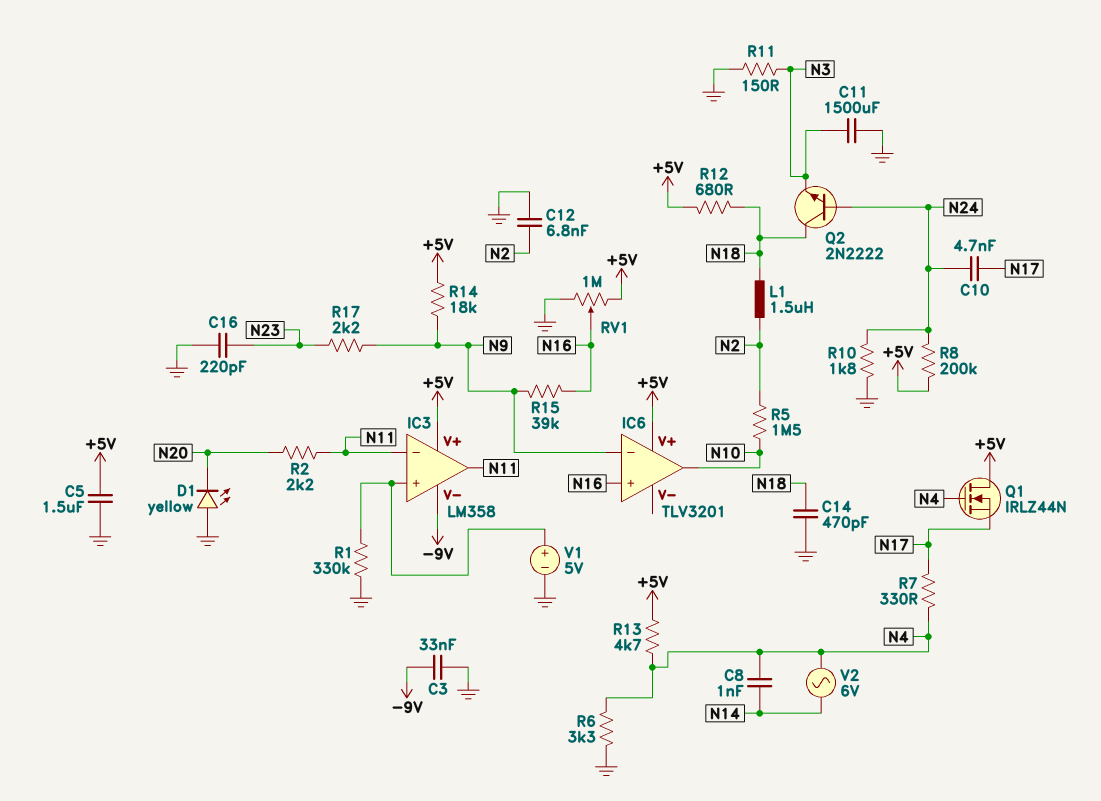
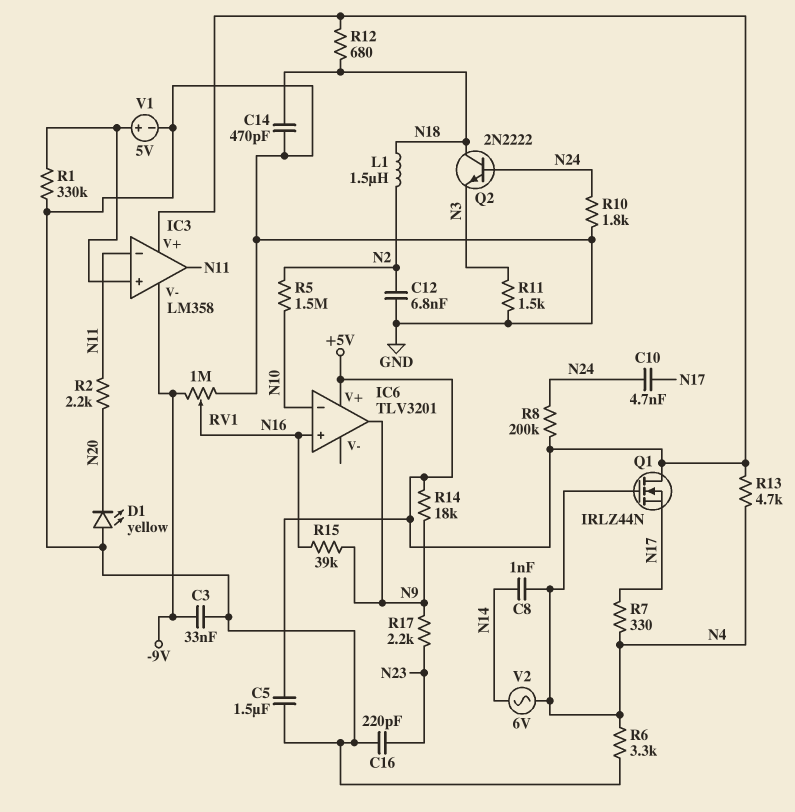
C11: 1500uF (GND, N3) -> none
IC6 pin in-: N9 -> N10
IC6 pin out: N10 -> N9
R11: 150 (GND, N3) -> 1.5k (GND, N3)
RV1: 1M (+5V, GND, wiper N16) -> 1M (-9V, GND, wiper N16)

